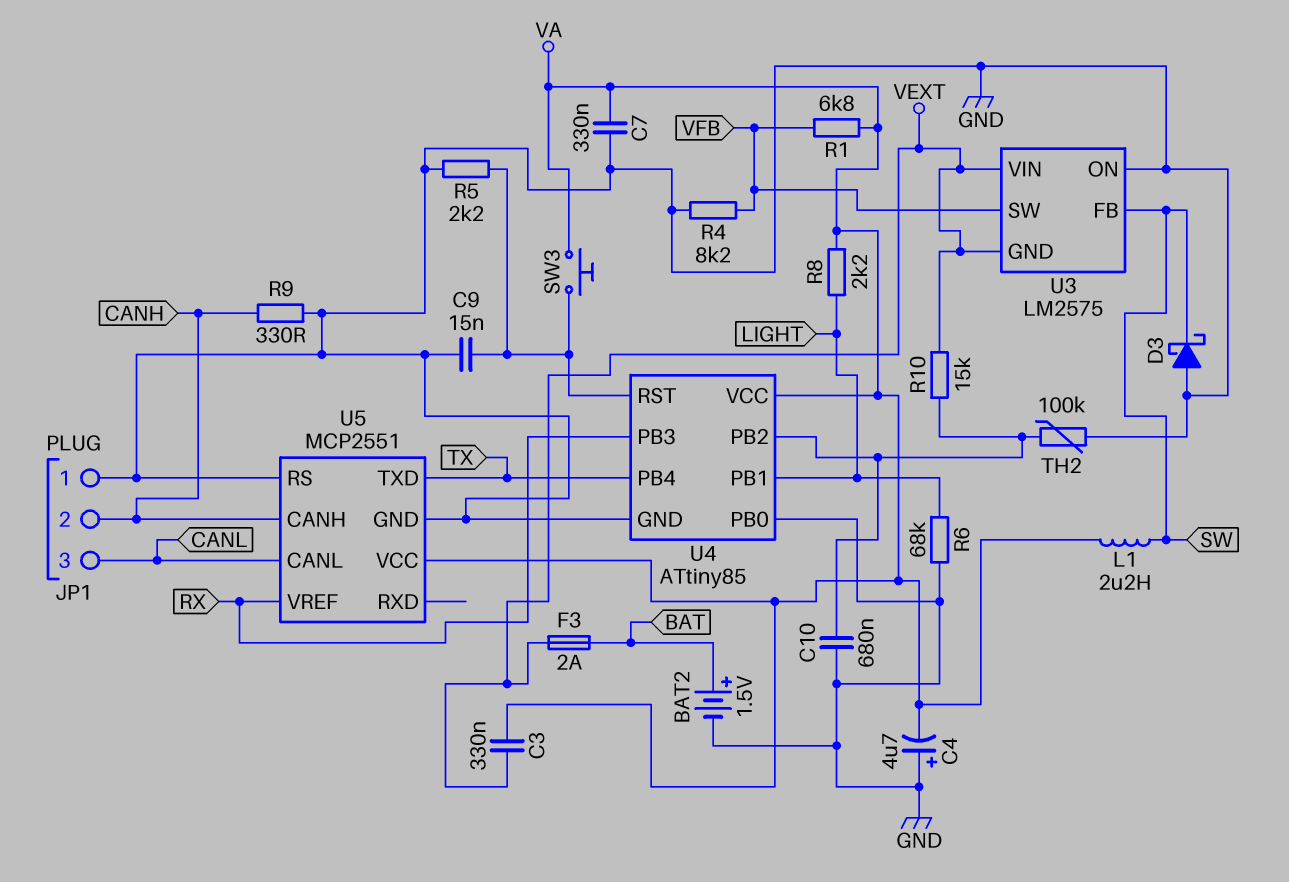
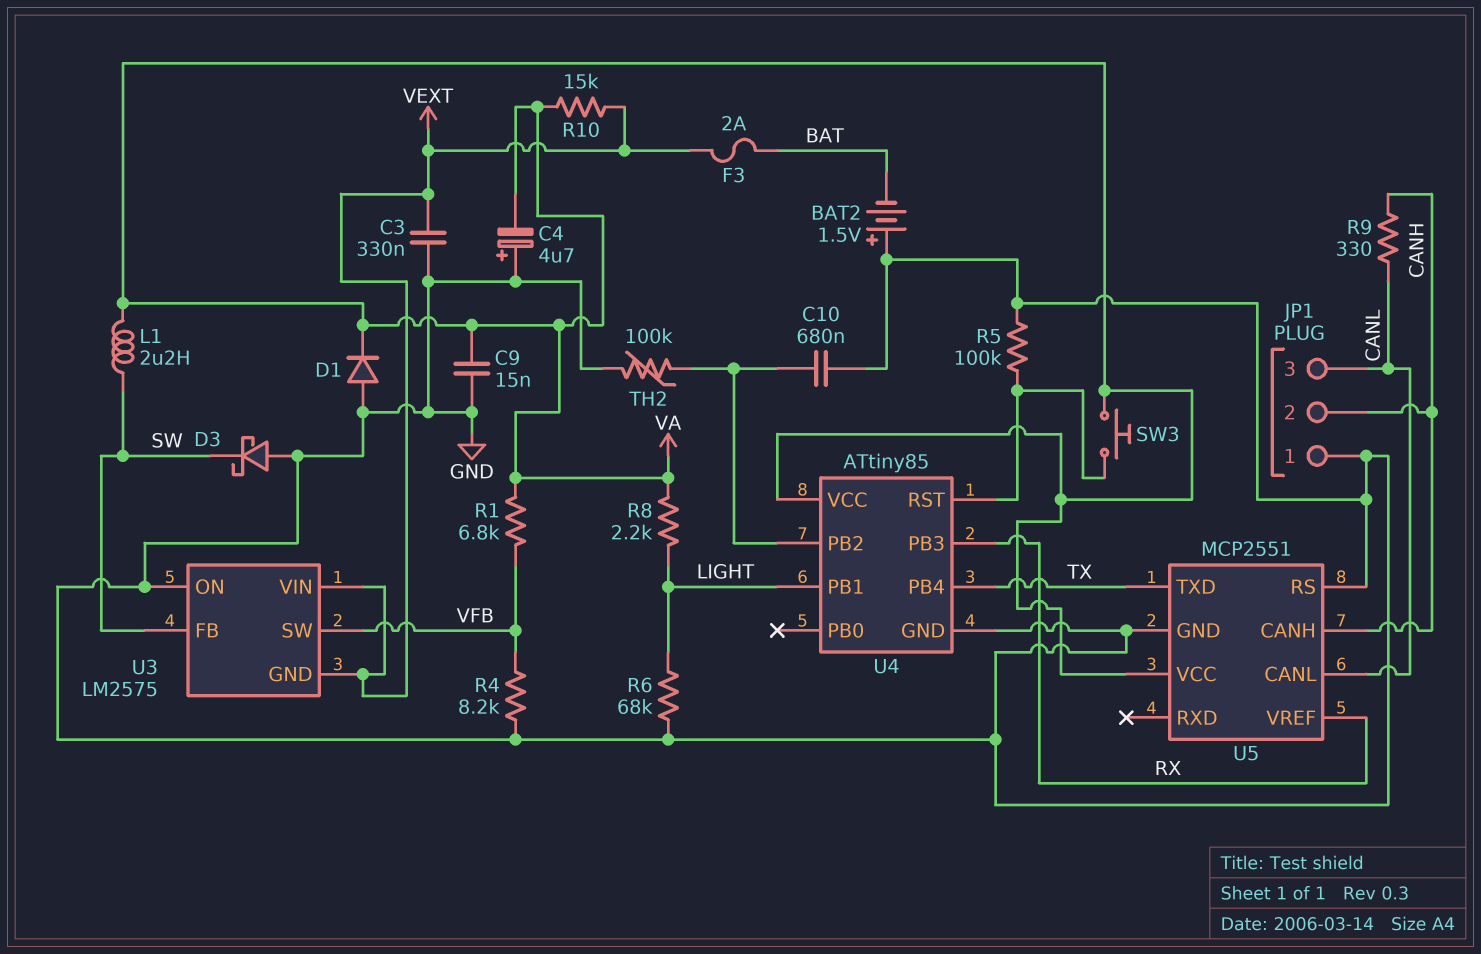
BAT2: 1.5V (plus BAT, minus GND) -> 1.5V (plus GND, minus BAT)
C3: 330nF (VA, VEXT) -> 330nF (GND, VEXT)
C7: 330nF (GND, VA) -> none
C9: 15nF (GND, U4/RST) -> 15nF (GND, VA)
D1: none -> diode (A GND, K VA)
R5: 2.2k (GND, U4/RST) -> 100k (GND, U4/RST)
R9: 330 (CANH, GND) -> 330 (CANH, CANL)
R10: 15k (U4/PB2, VEXT) -> 15k (VA, VEXT)
U4 pin PB0: GND -> none

